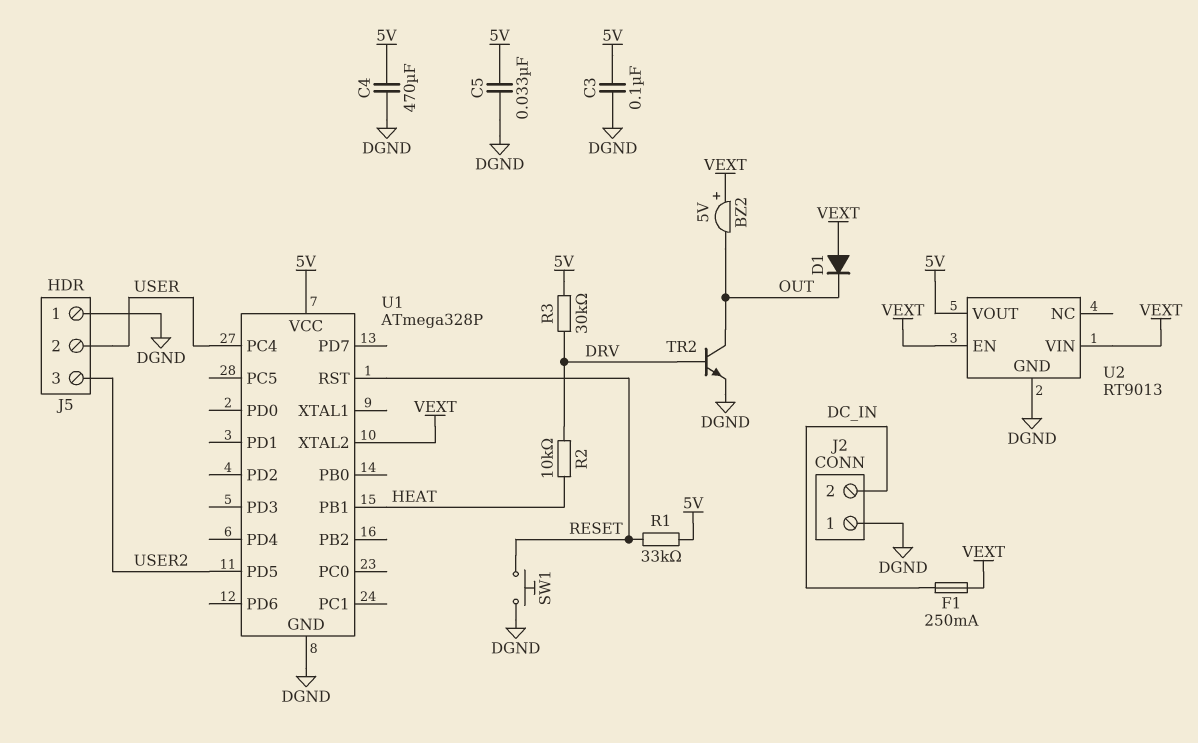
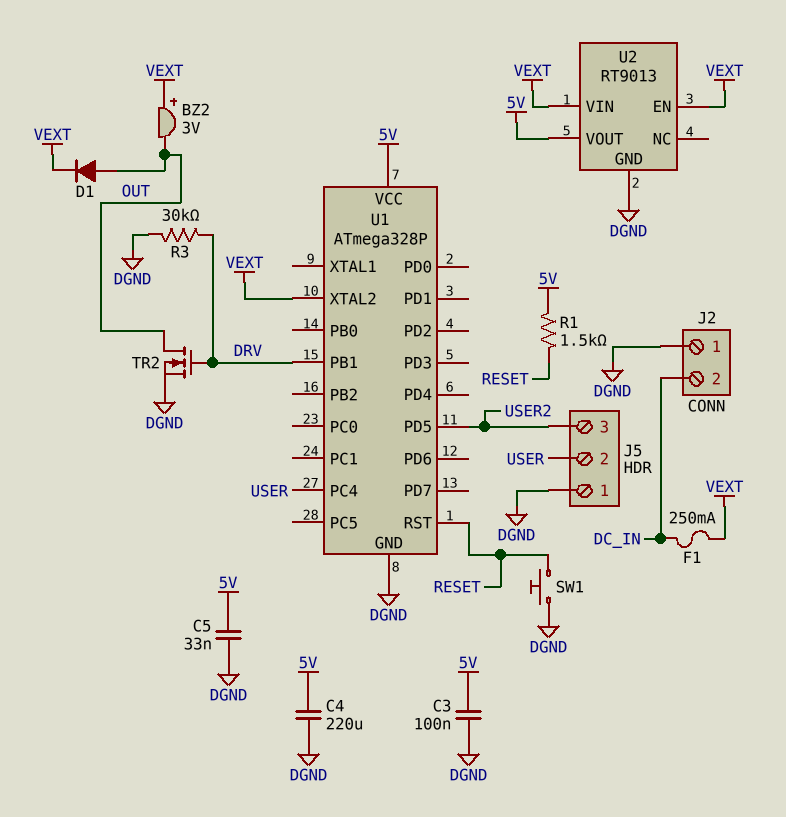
BZ2: buzzer 5V (plus VEXT, minus OUT) -> buzzer 3V (plus VEXT, minus OUT)
C4: 470uF (5V, DGND) -> 220uF (5V, DGND)
D1: diode (A VEXT, K OUT) -> diode (A OUT, K VEXT)
R1: 33k (5V, RESET) -> 1.5k (5V, RESET)
R2: 10k (DRV, HEAT) -> none
R3: 30k (5V, DRV) -> 30k (DGND, DRV)
TR2: NPN (B DRV, C OUT, E DGND) -> NMOS (G DRV, D OUT, S DGND)
U1 pin PB1: HEAT -> DRV

